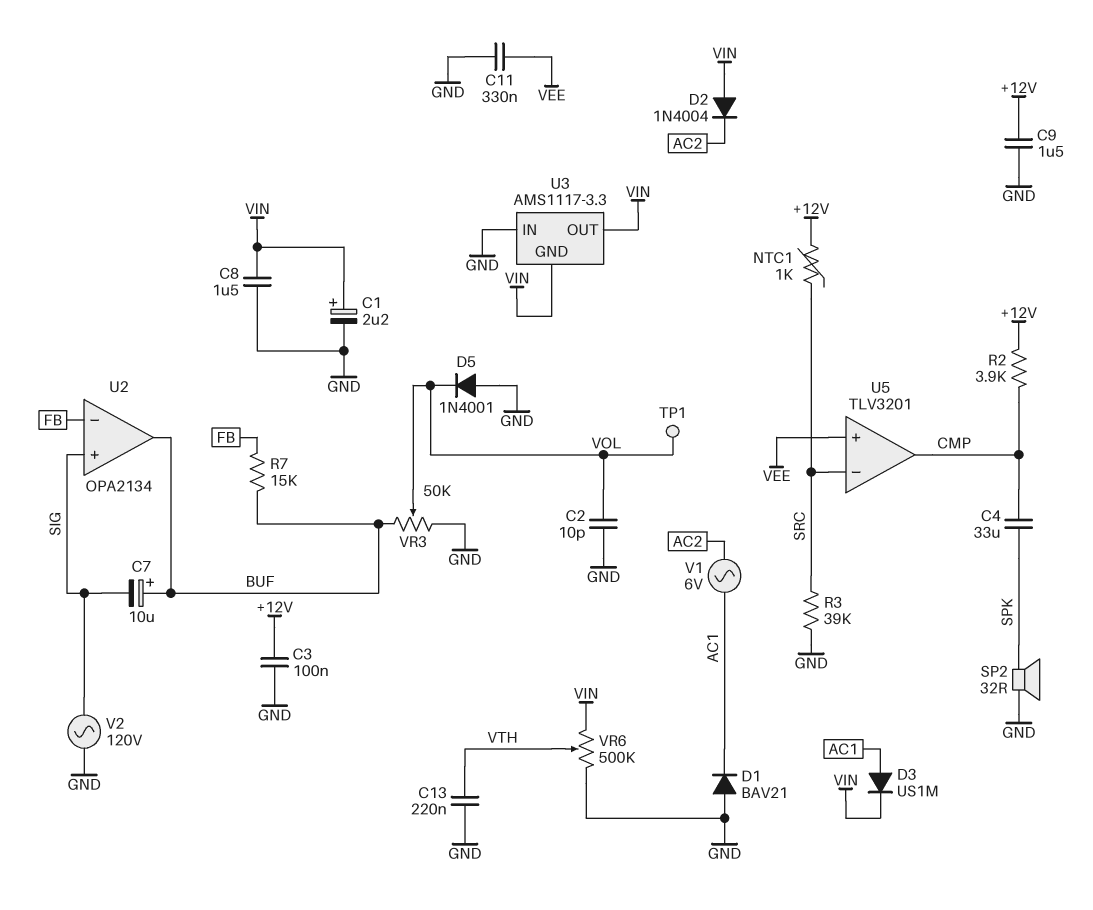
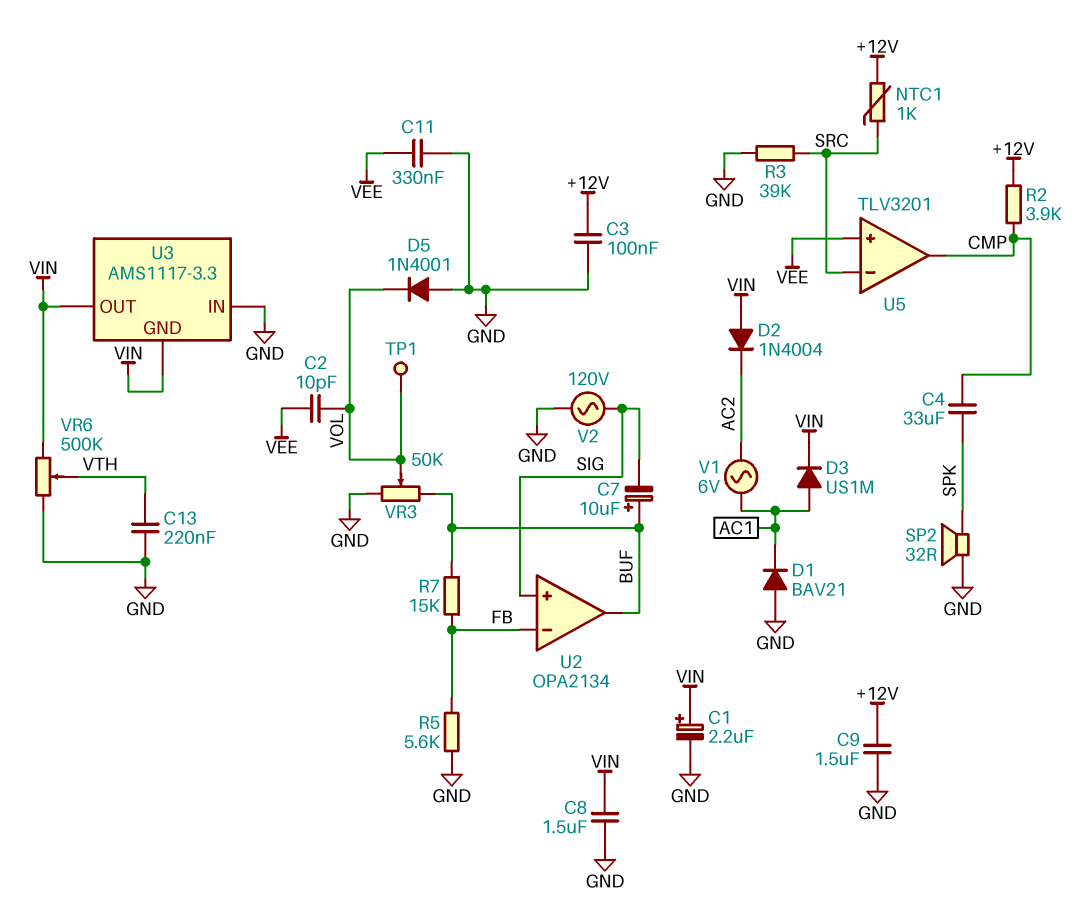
C2: 10pF (GND, VOL) -> 10pF (VEE, VOL)
R5: none -> 5.6k (FB, GND)

